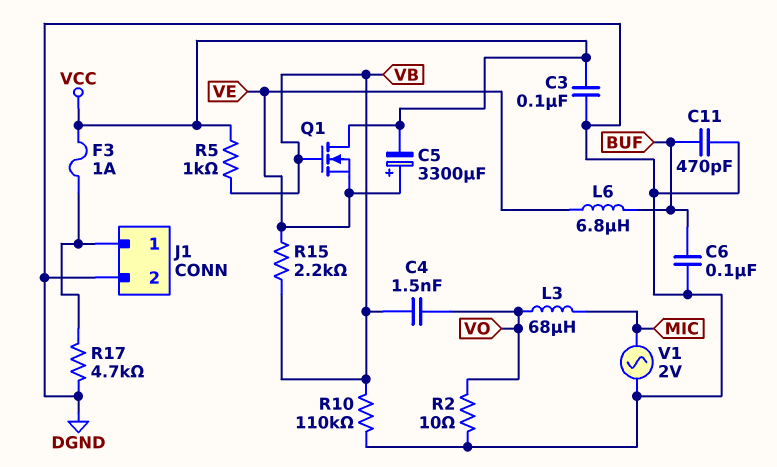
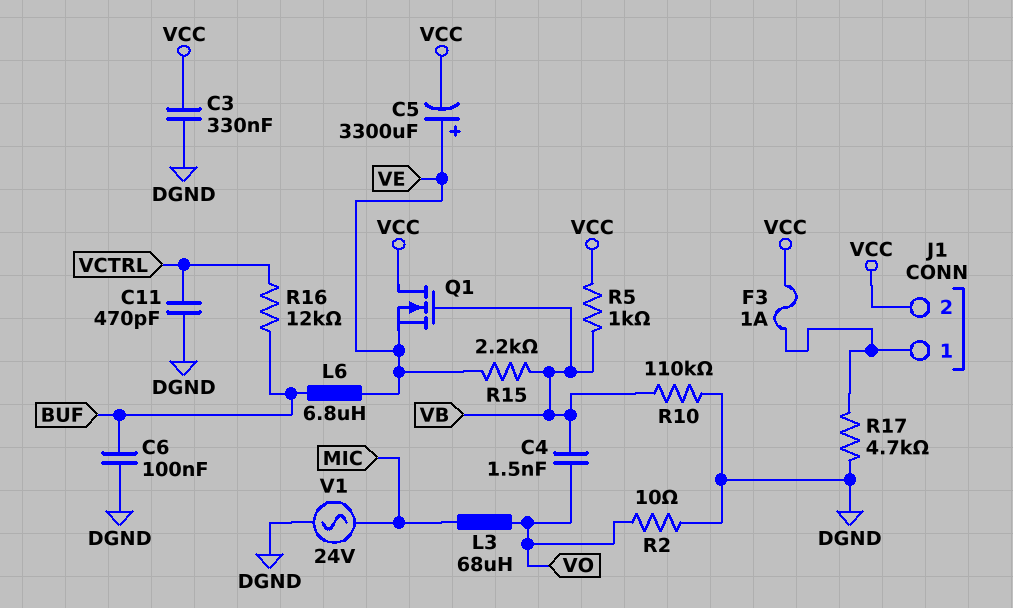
C3: 100nF (DGND, VCC) -> 330nF (DGND, VCC)
C11: 470pF (BUF, DGND) -> 470pF (DGND, VCTRL)
J1 pin 2: DGND -> VCC
R16: none -> 12k (BUF, VCTRL)
V1: AC 2V (DGND, MIC) -> AC 24V (DGND, MIC)

